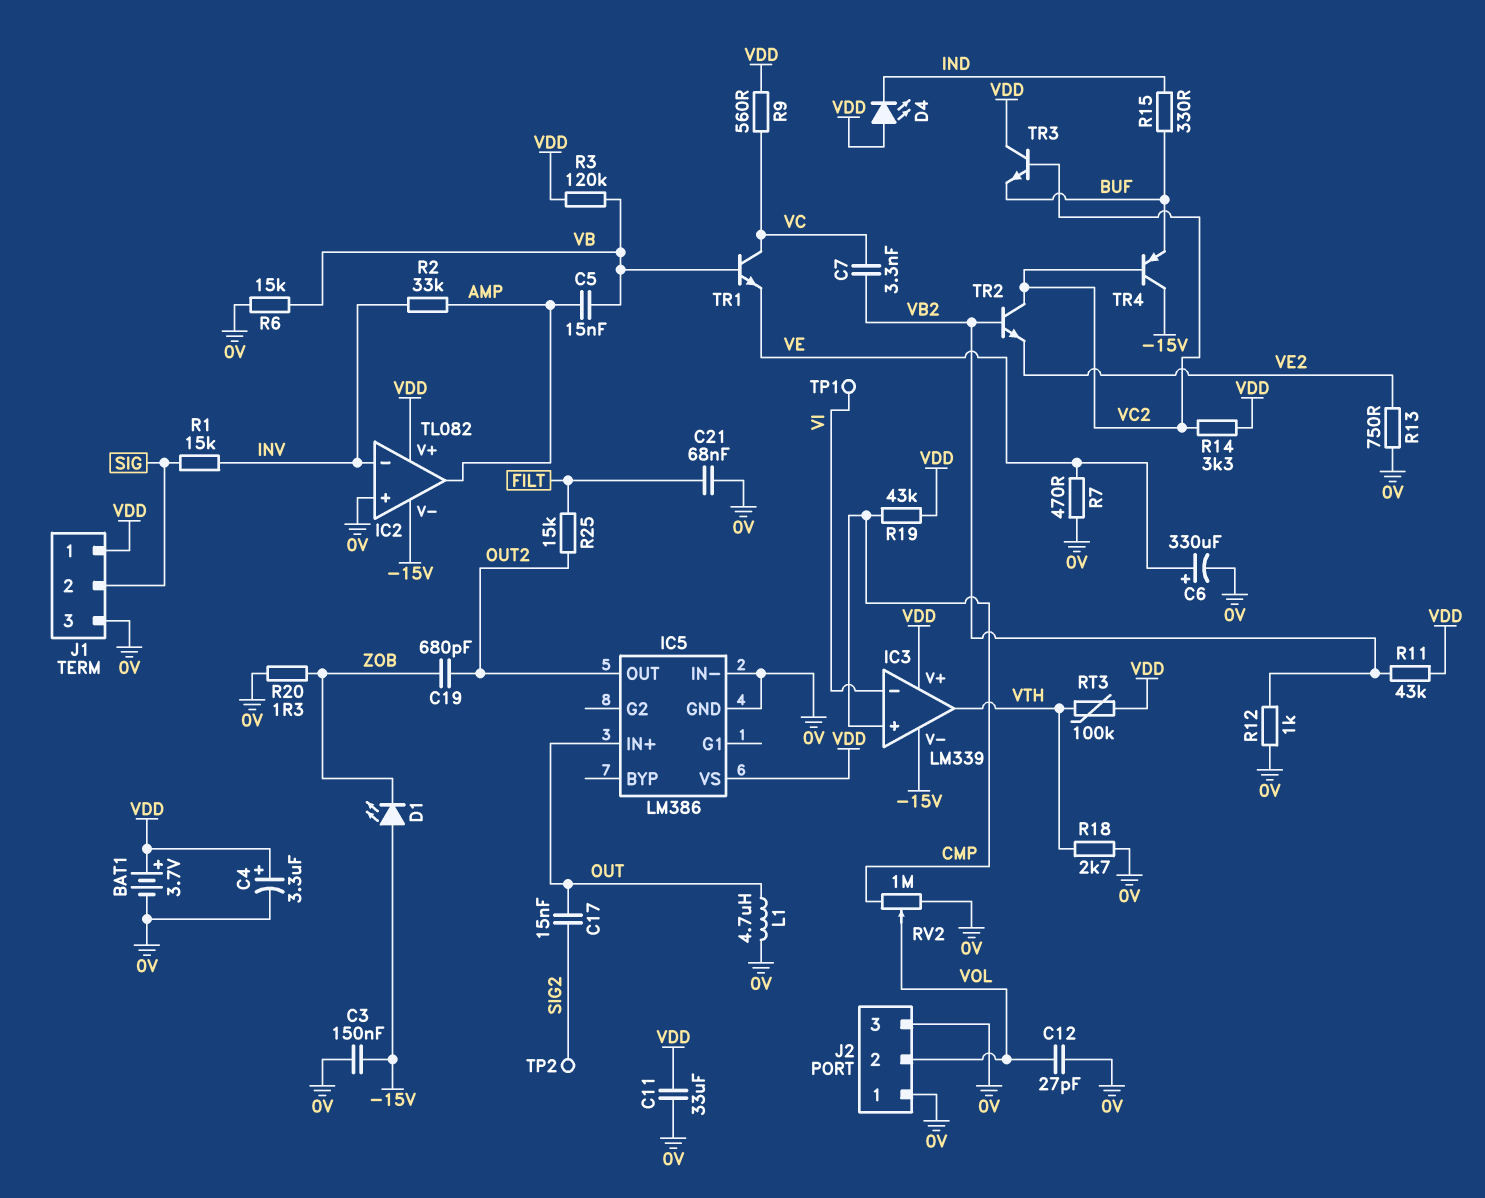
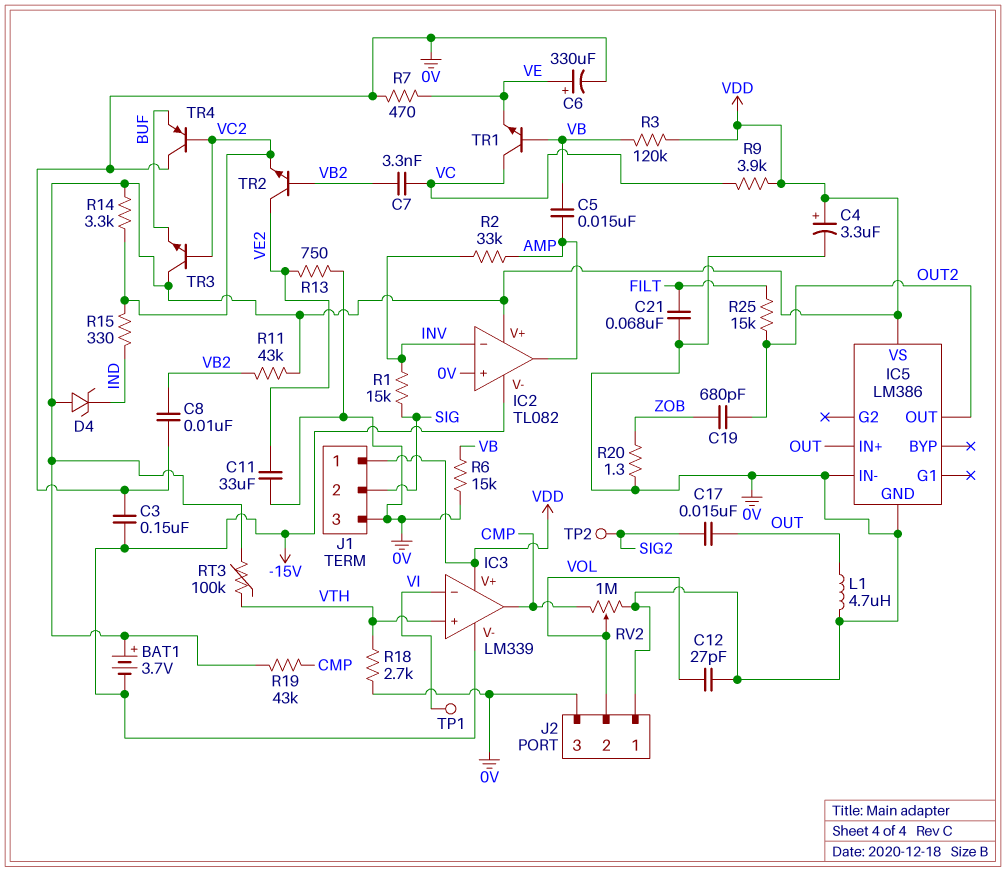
BAT1: 3.7V (plus VDD, minus 0V) -> 3.7V (plus VDD, minus -15V)
C8: none -> 10nF (0V, VB2)
C11: 33uF (0V, VDD) -> 33uF (0V, VE2)
D1: LED (A -15V, K ZOB) -> none
D4: LED (A VDD, K IND) -> zener (A VDD, K IND)
IC3 pin in+: CMP -> VTH
IC3 pin out: VTH -> CMP
R9: 560 (VC, VDD) -> 3.9k (VC, VDD)
R12: 1k (0V, VB2) -> none
R15: 330 (BUF, IND) -> 330 (IND, VC2)
TR2: NPN (B VB2, C VC2, E VE2) -> NPN (B VB2, C VE2, E VC2)
TR4: PNP (B VC2, C -15V, E BUF) -> PNP (B VC2, C 0V, E BUF)

